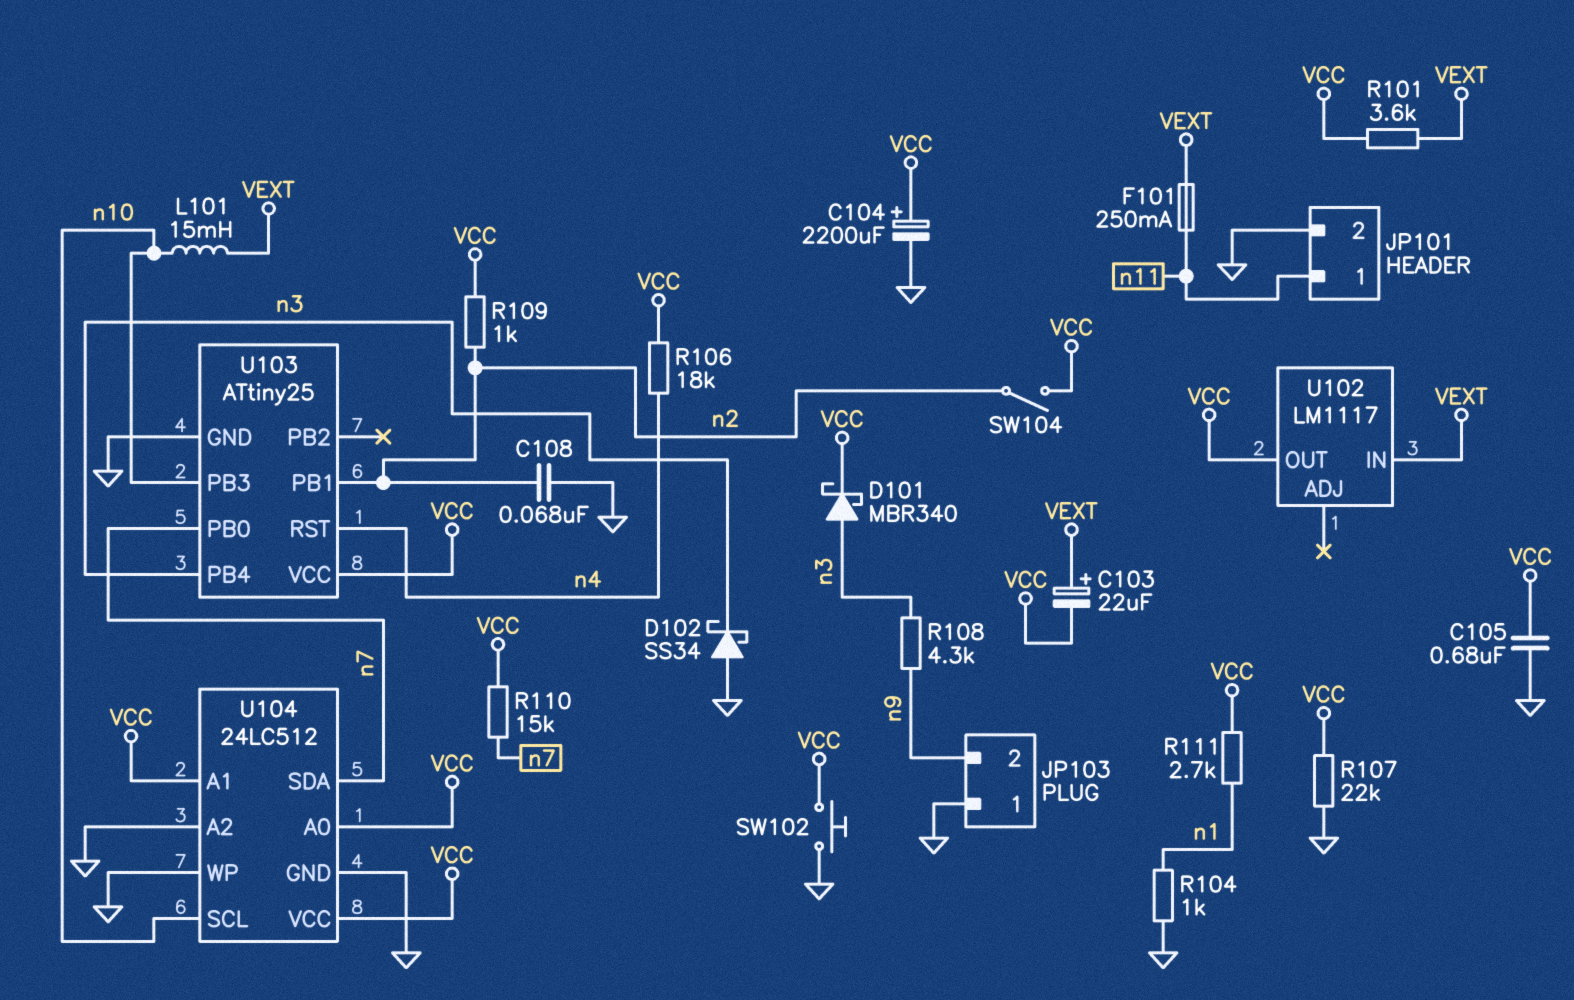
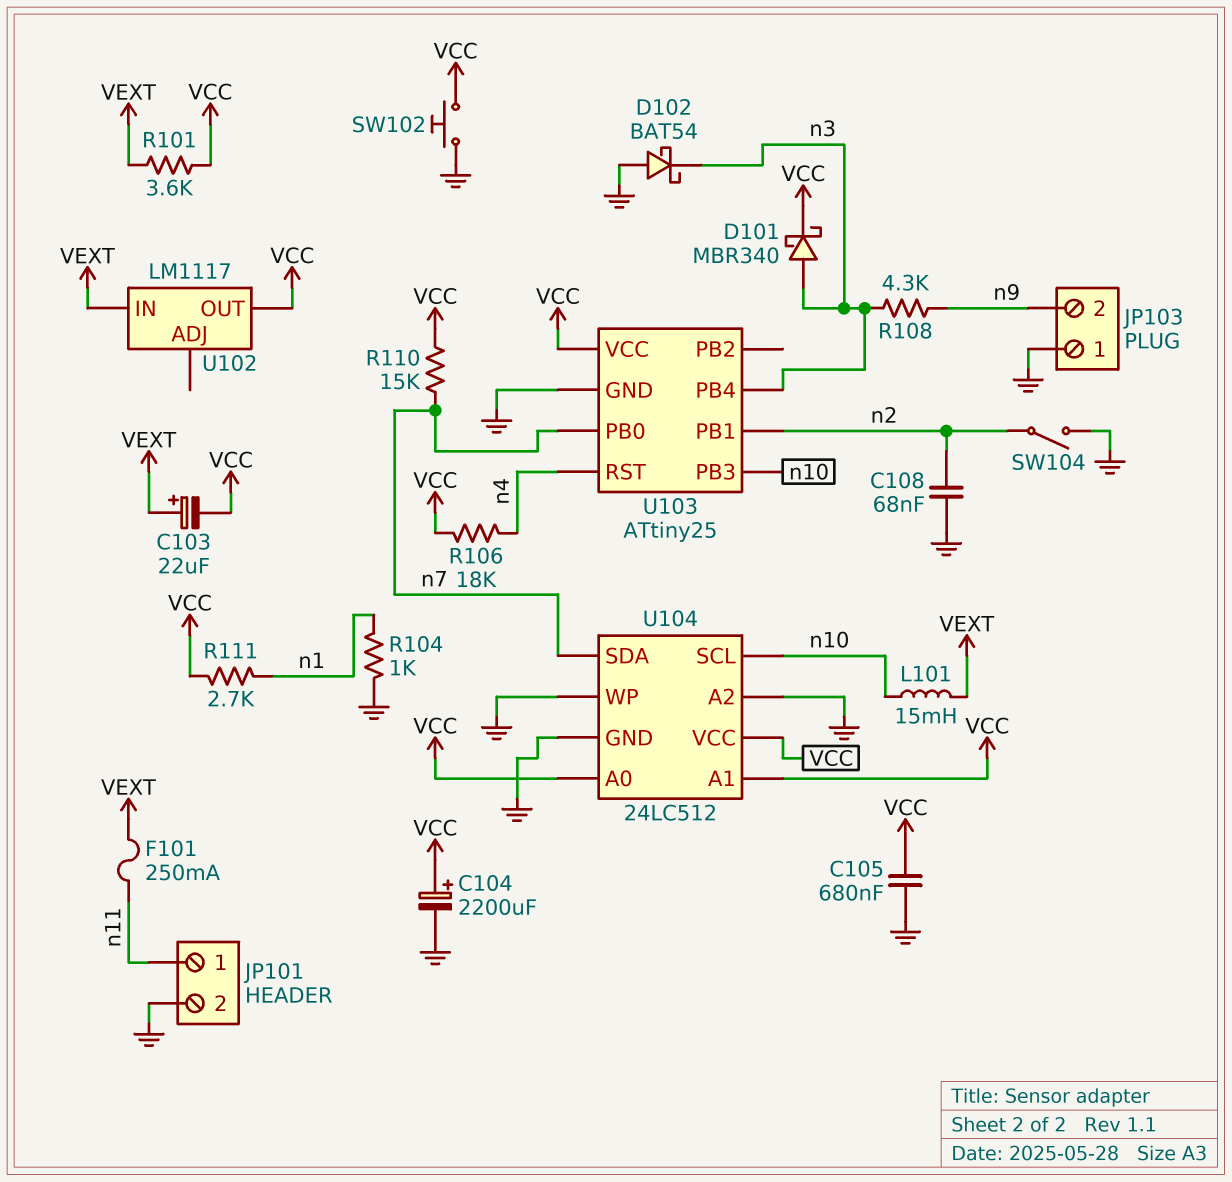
D102: schottky SS34 (A GND, K n3) -> schottky BAT54 (A GND, K n3)
R107: 22k (GND, VCC) -> none
R109: 1k (VCC, n2) -> none
SW104: switch (VCC, n2) -> switch (GND, n2)

